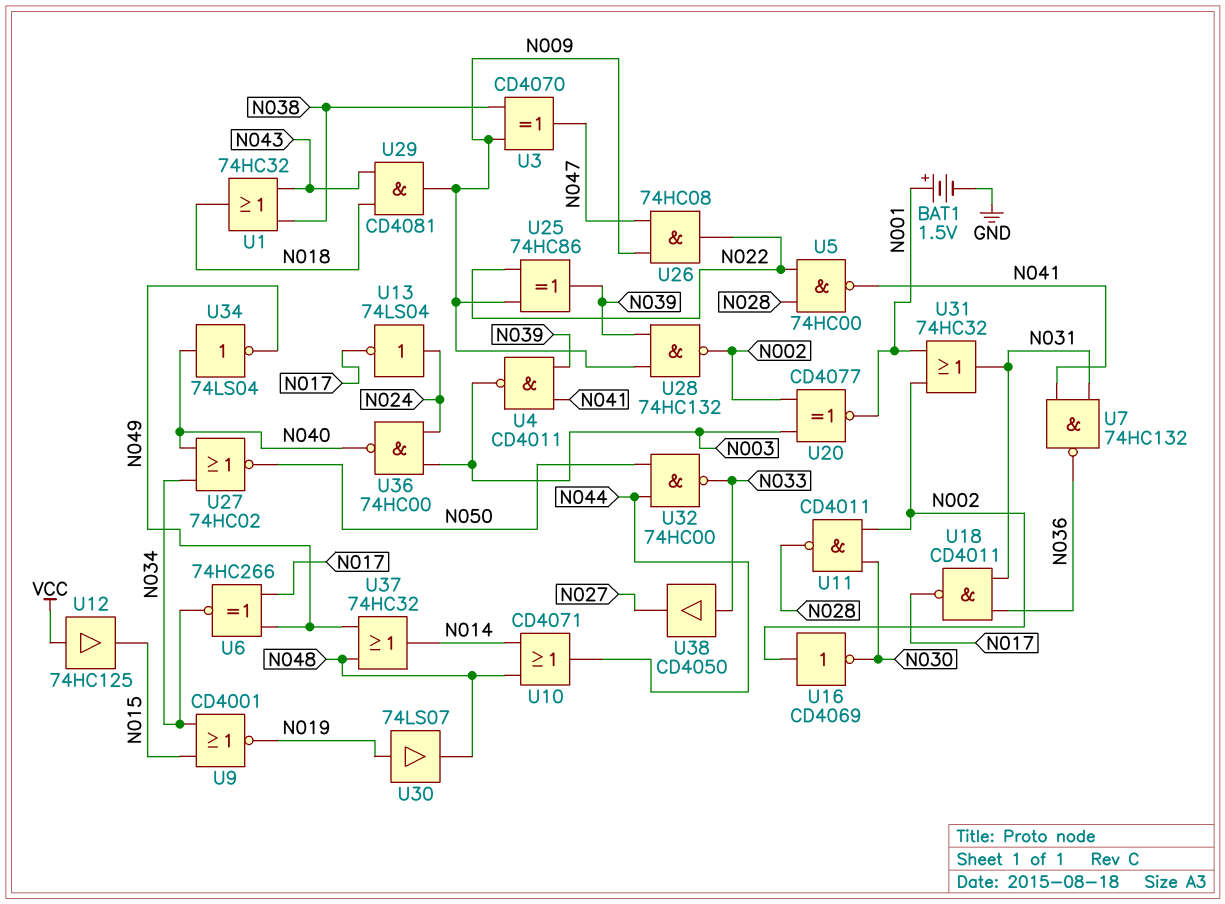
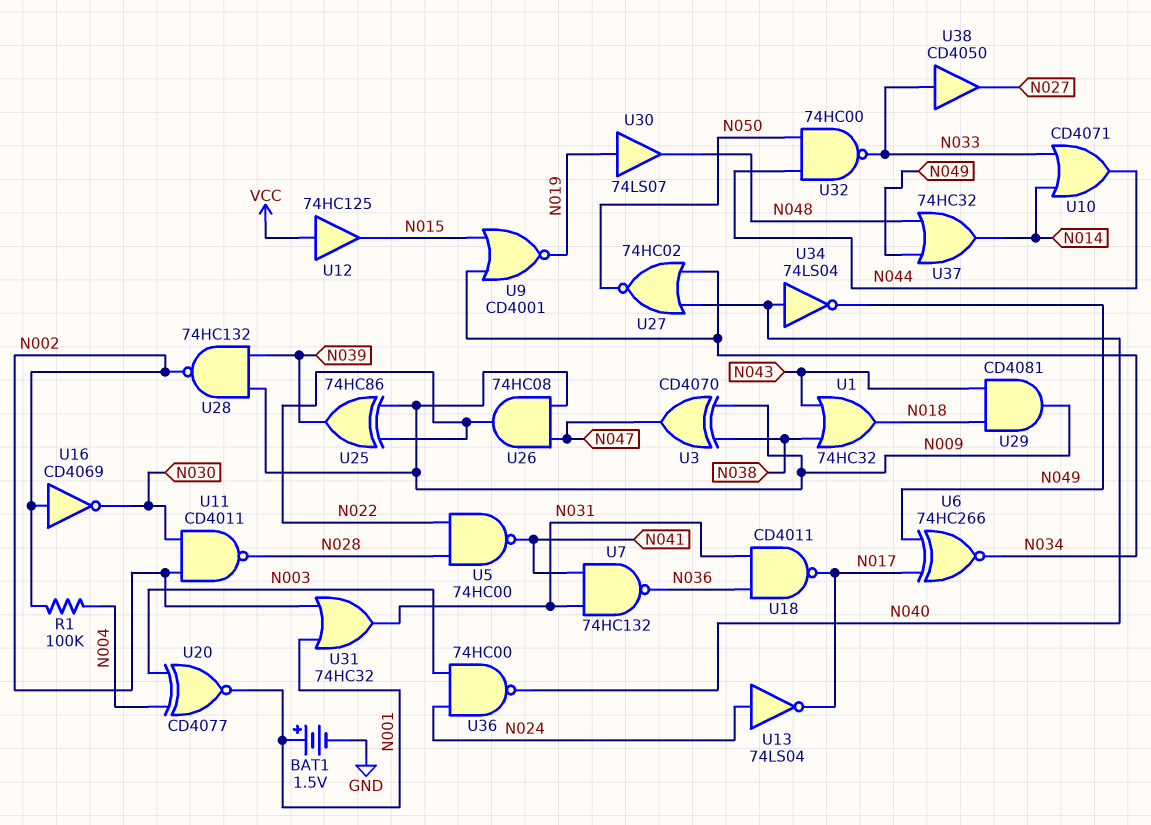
R1: none -> 100k (N002, N004)
U4: NAND CD4011 (in N039, in N041, out N003) -> none
U10: OR CD4071 (in N014, in N048, out N044) -> OR CD4071 (in N014, in N033, out N044)
U20: XNOR CD4077 (in N002, in N003, out N001) -> XNOR CD4077 (in N003, in N004, out N001)

